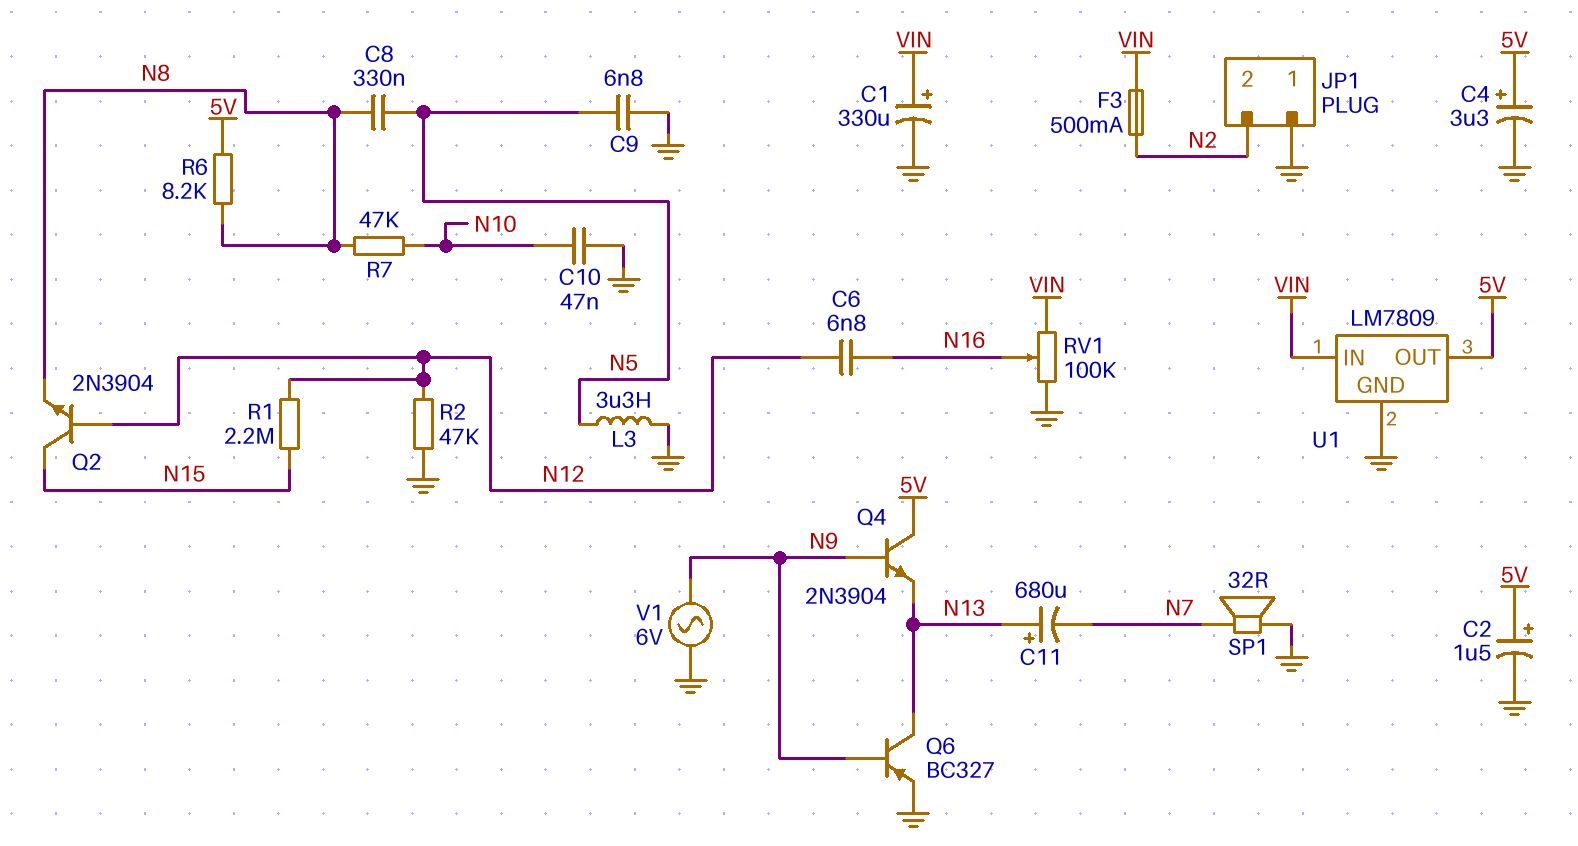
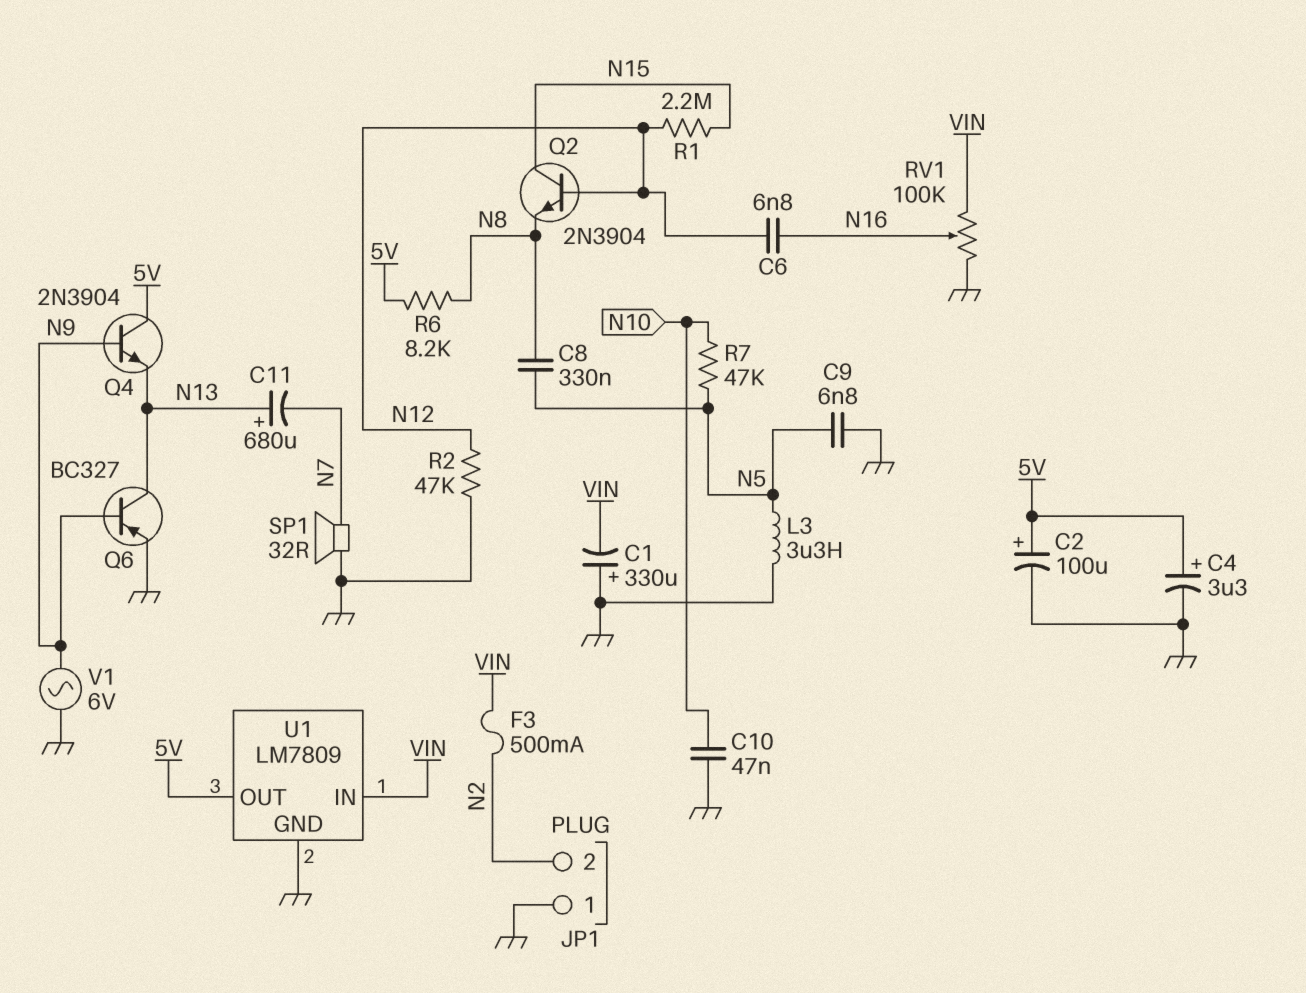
C1: 330uF (plus VIN, minus GND) -> 330uF (plus GND, minus VIN)
C2: 1.5uF (plus 5V, minus GND) -> 100uF (plus 5V, minus GND)
R7: 47k (N8, N10) -> 47k (N5, N10)

